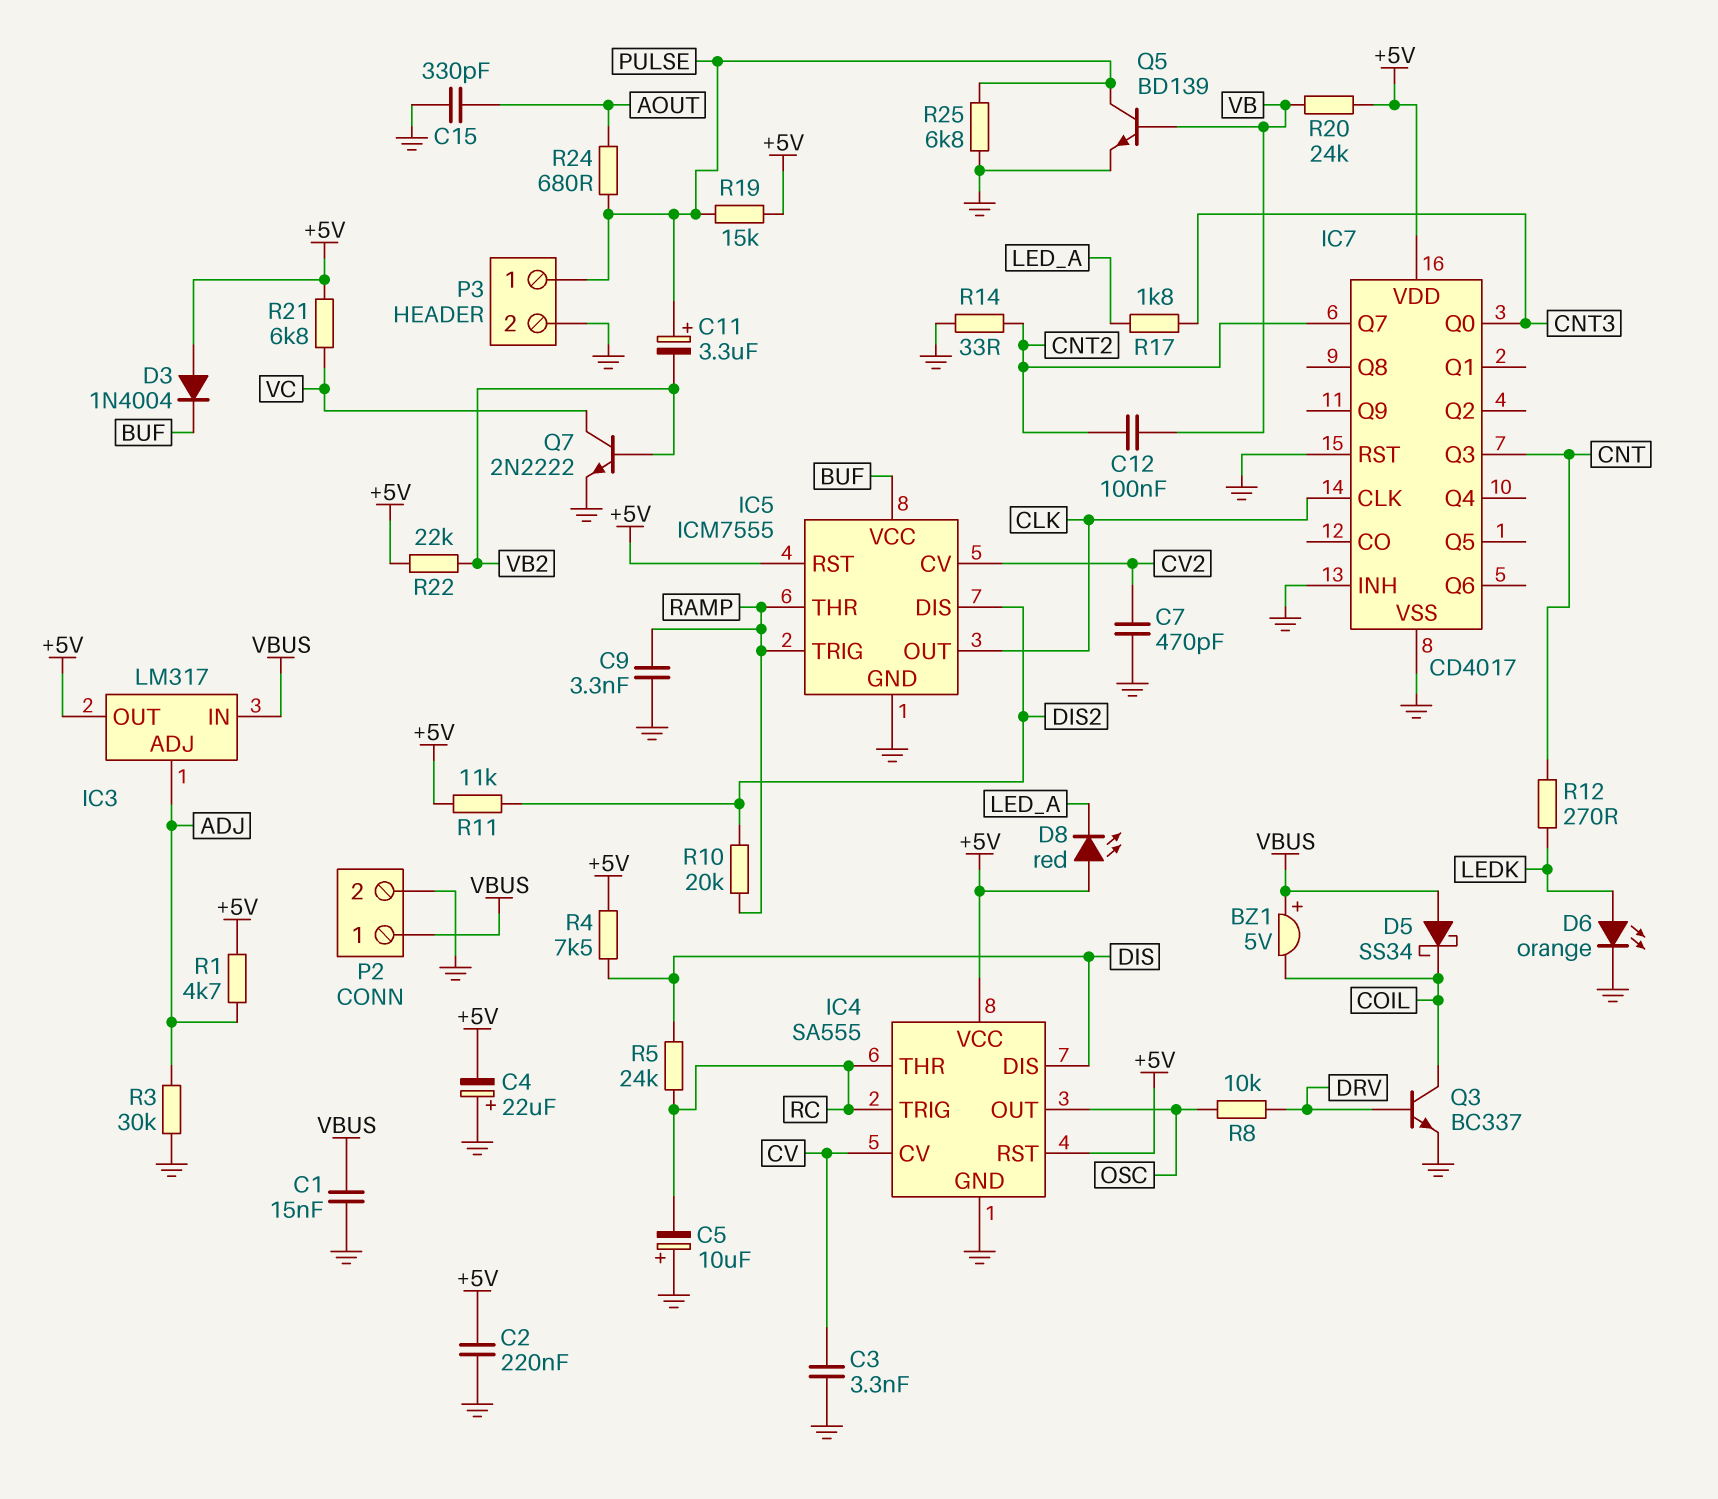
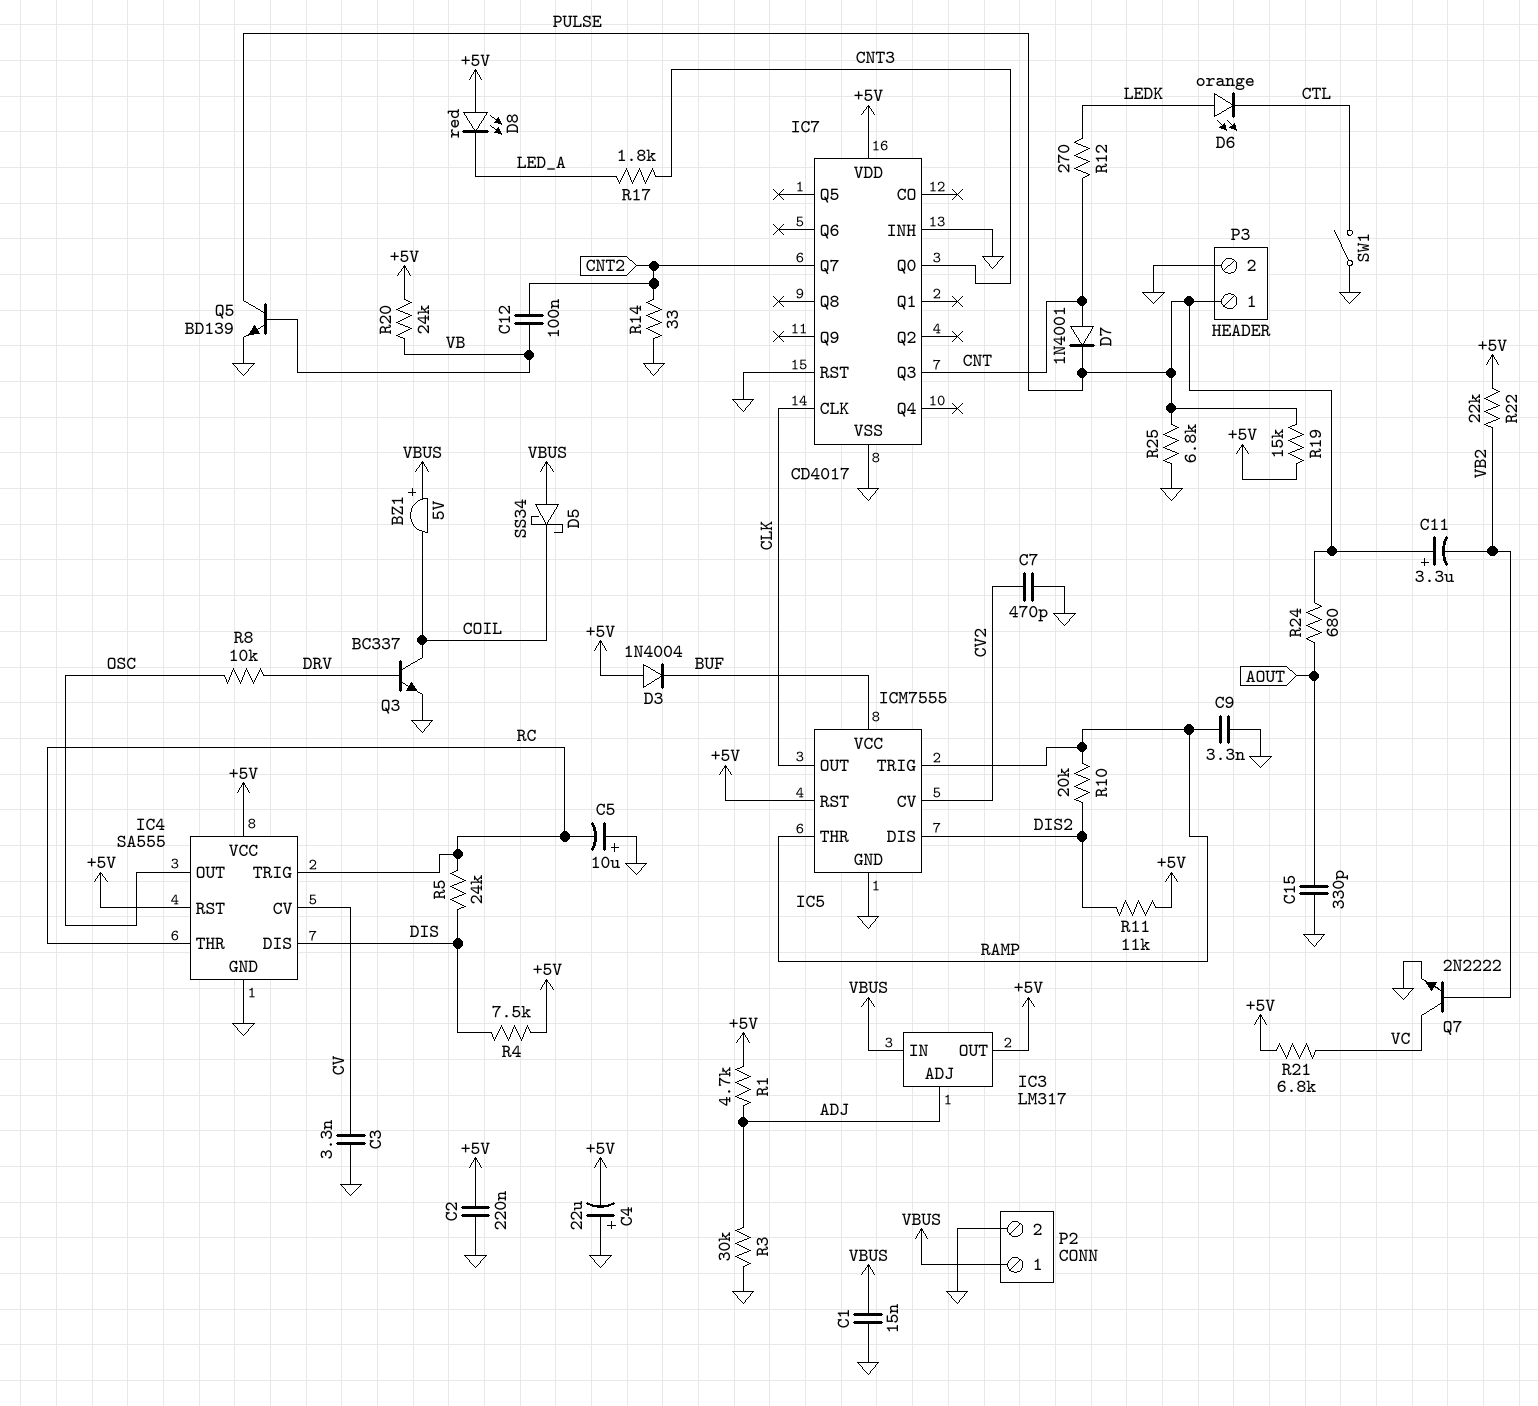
D6: LED orange (A LEDK, K GND) -> LED orange (A LEDK, K CTL)
D7: none -> diode 1N4001 (A CNT, K PULSE)
SW1: none -> switch (CTL, GND)

